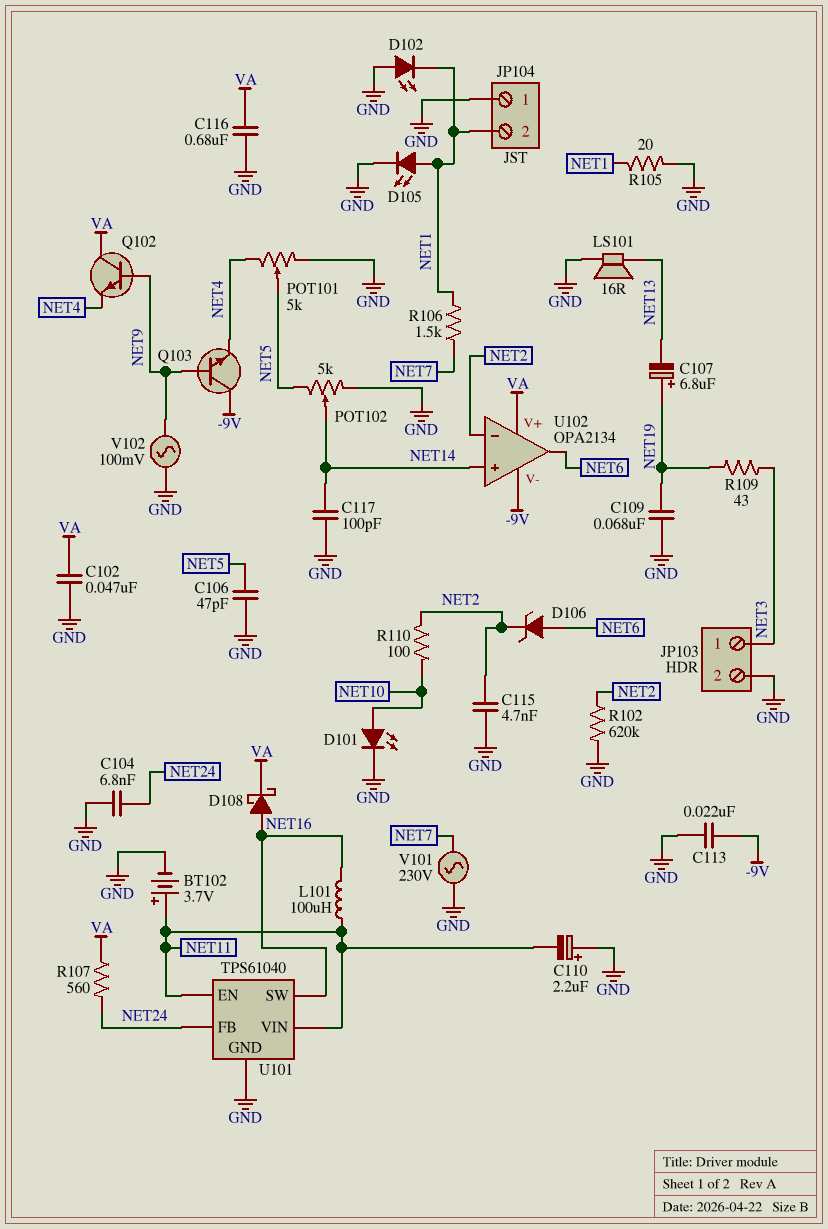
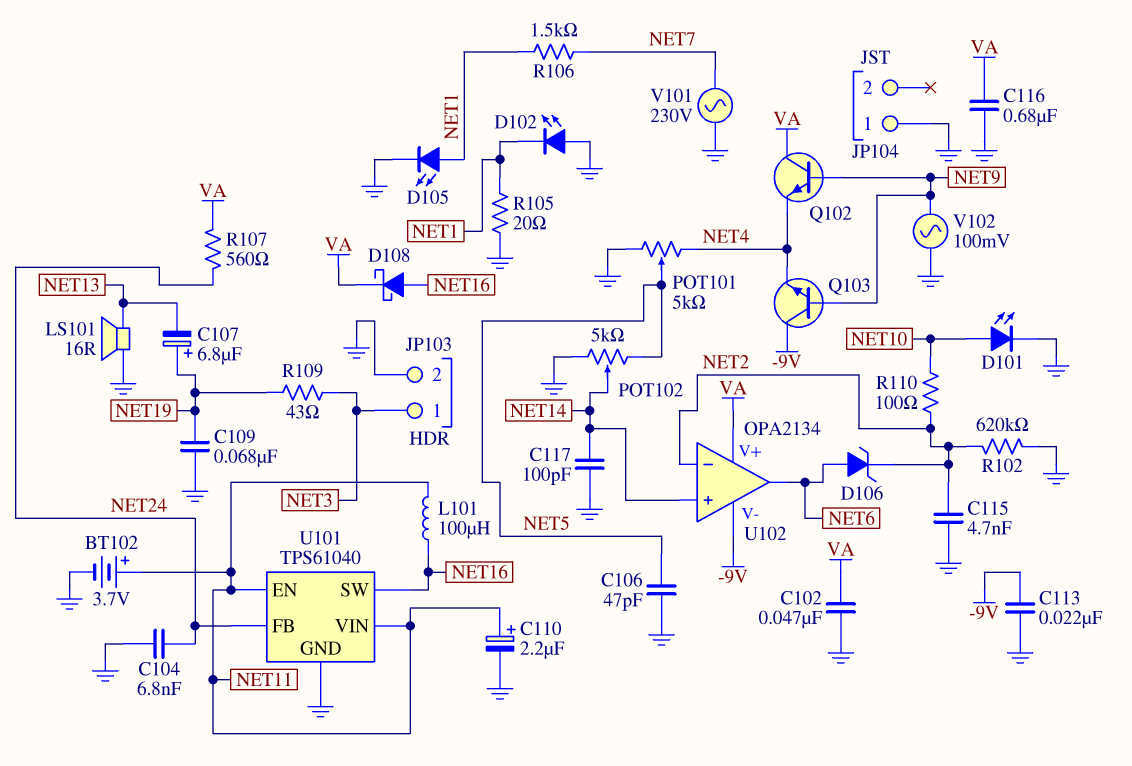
C110: 2.2uF (plus GND, minus NET11) -> 2.2uF (plus NET11, minus GND)
JP104 pin 2: NET1 -> none

